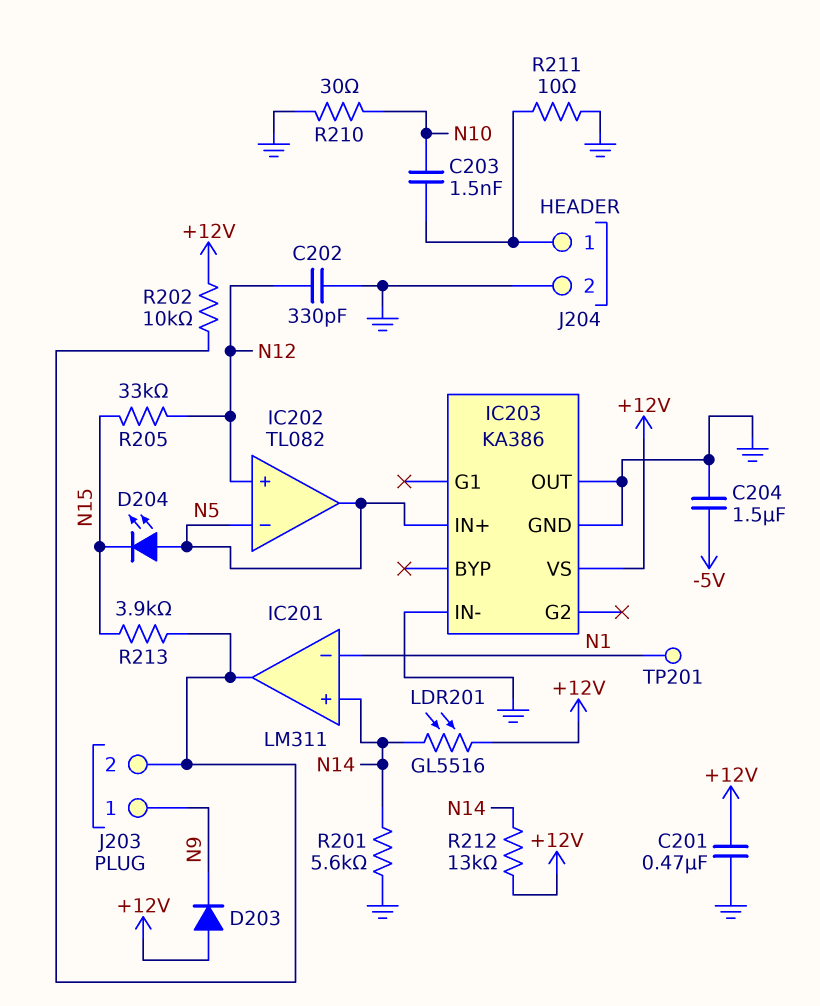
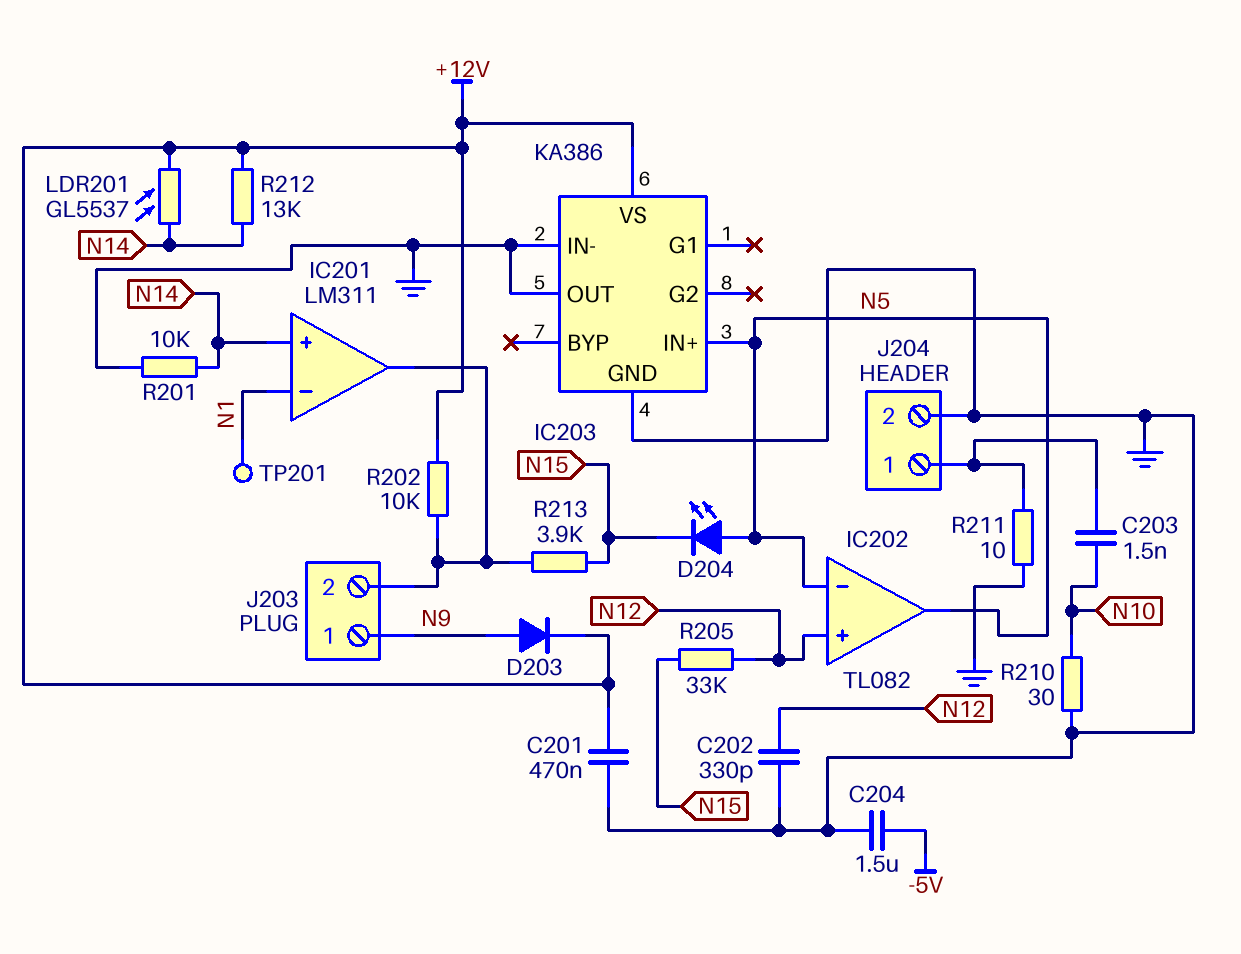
D203: diode (A +12V, K N9) -> diode (A N9, K +12V)
LDR201: GL5516 (+12V, N14) -> GL5537 (+12V, N14)
R201: 5.6k (GND, N14) -> 10k (GND, N14)

